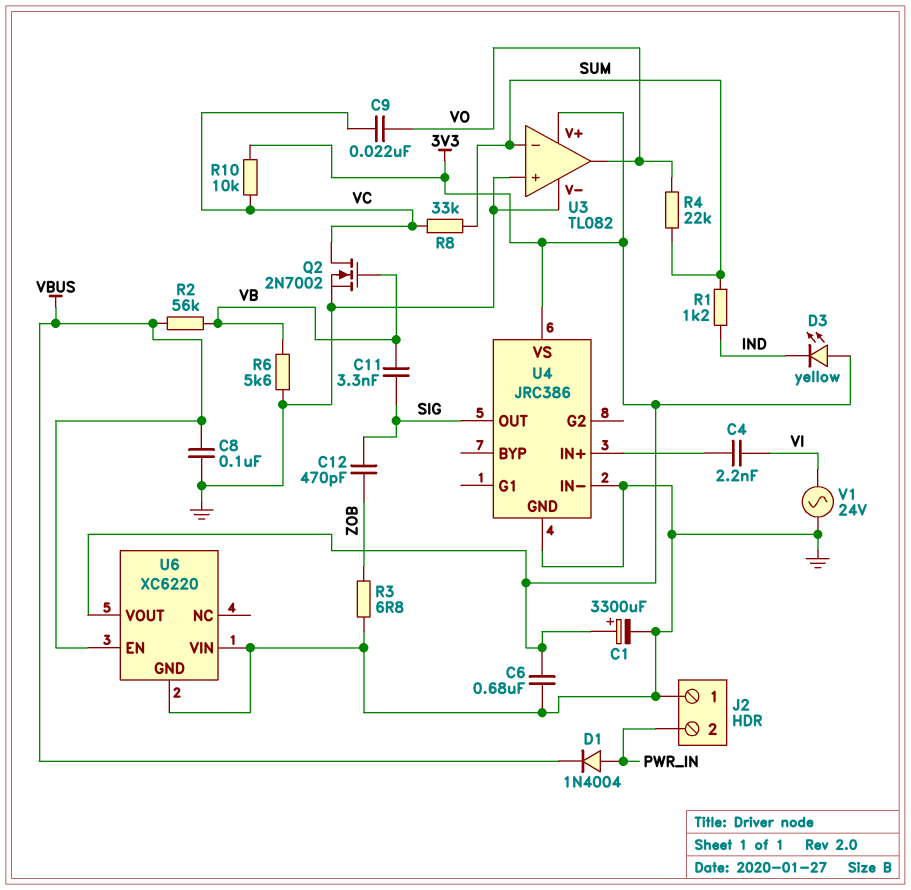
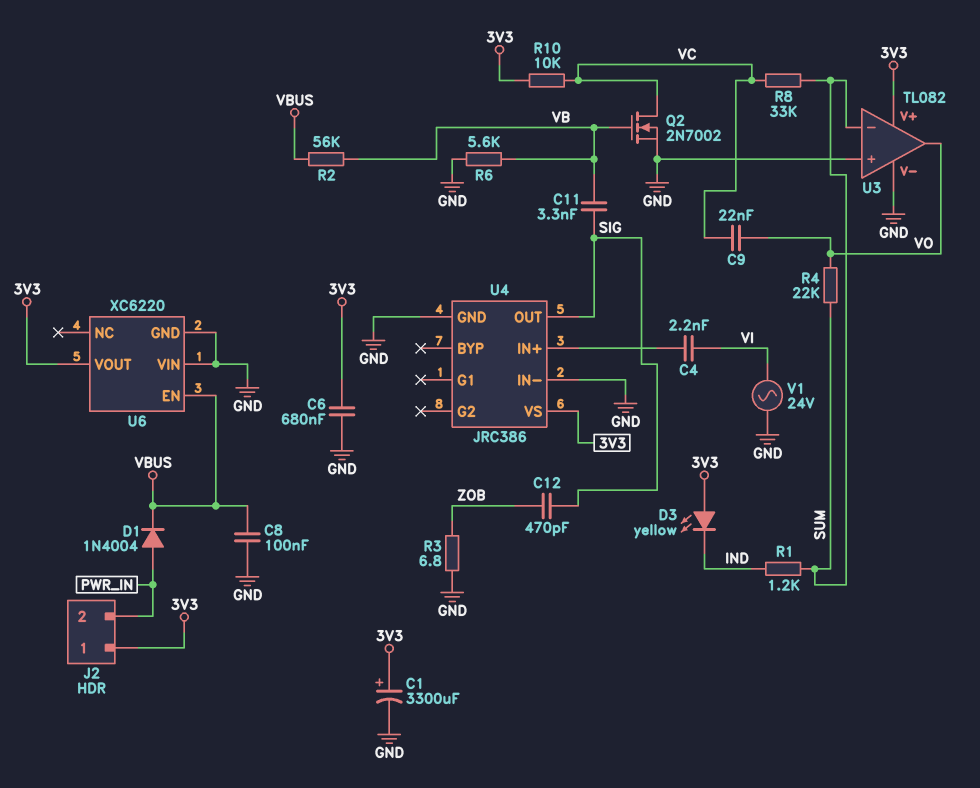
J2 pin 1: GND -> 3V3

